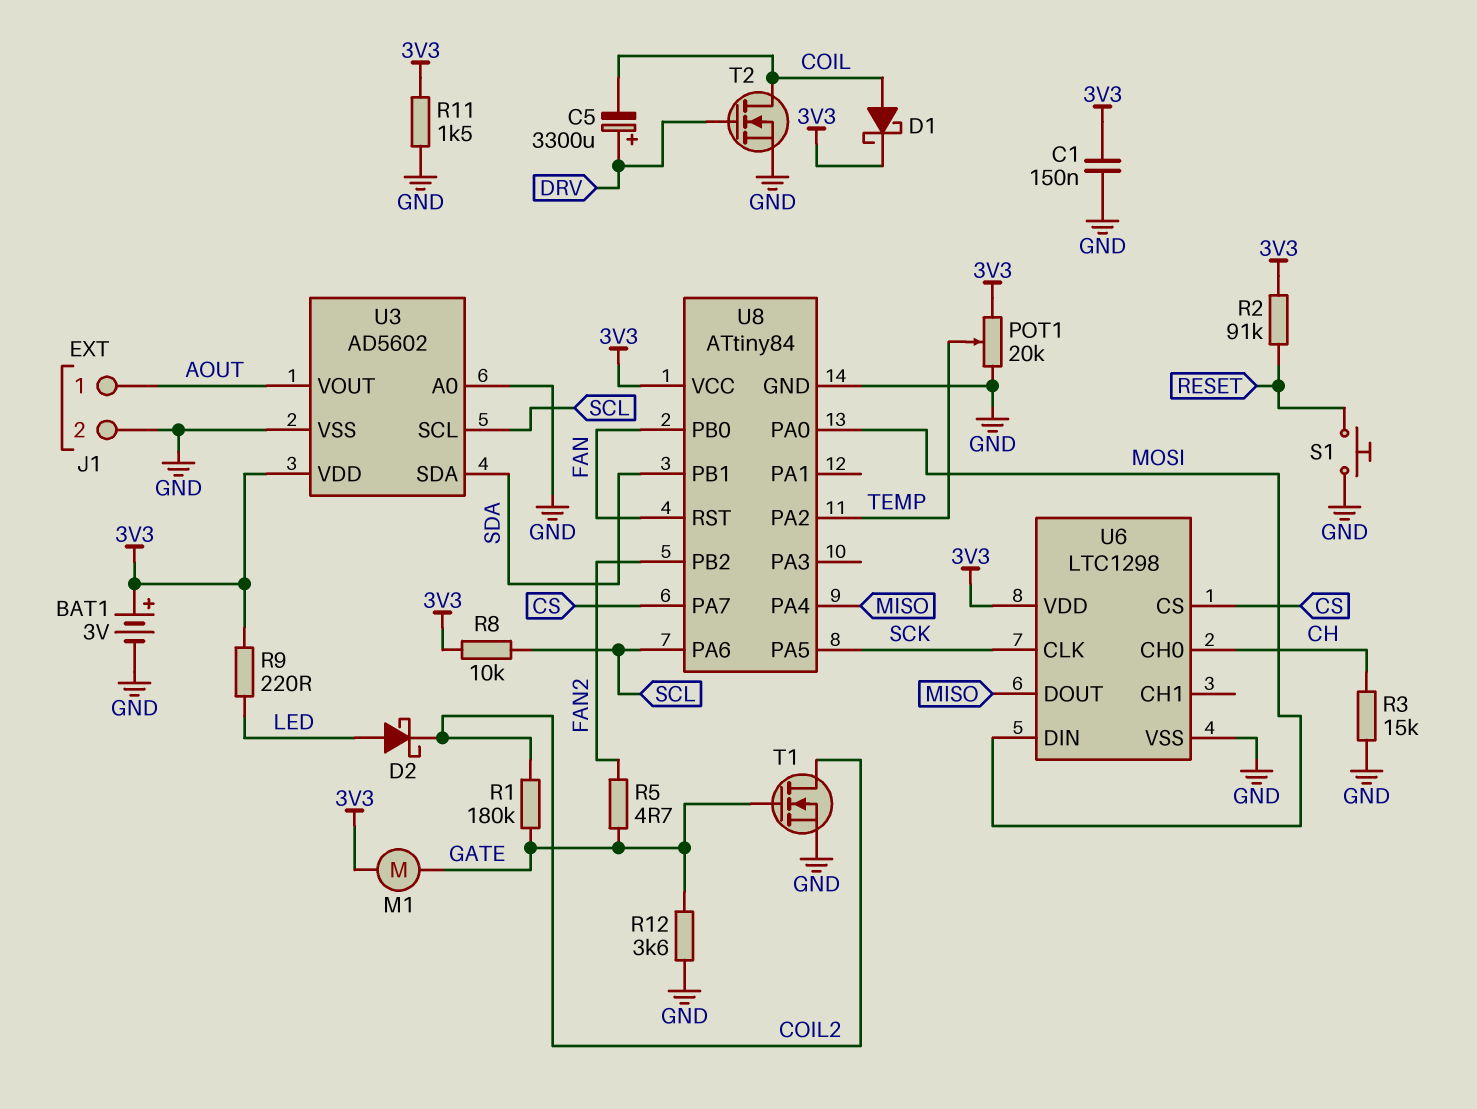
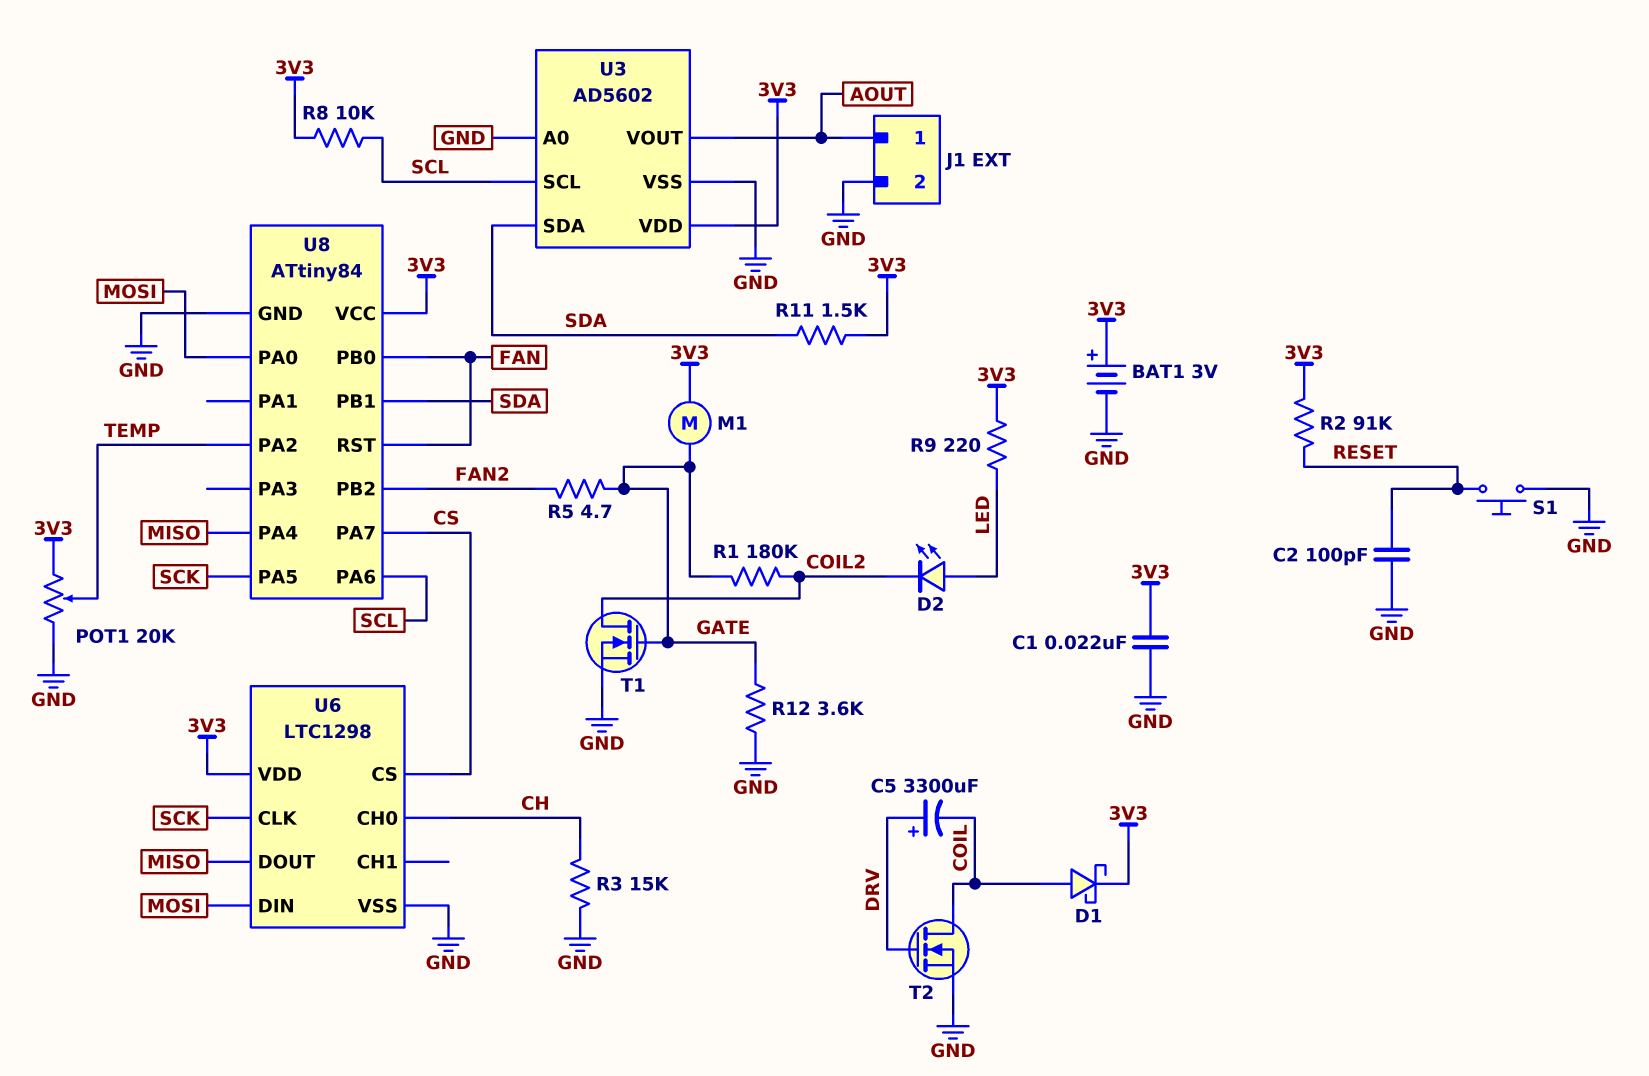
C1: 150nF (3V3, GND) -> 22nF (3V3, GND)
C2: none -> 100pF (GND, RESET)
D2: schottky (A LED, K COIL2) -> LED (A LED, K COIL2)
R11: 1.5k (3V3, GND) -> 1.5k (3V3, SDA)

